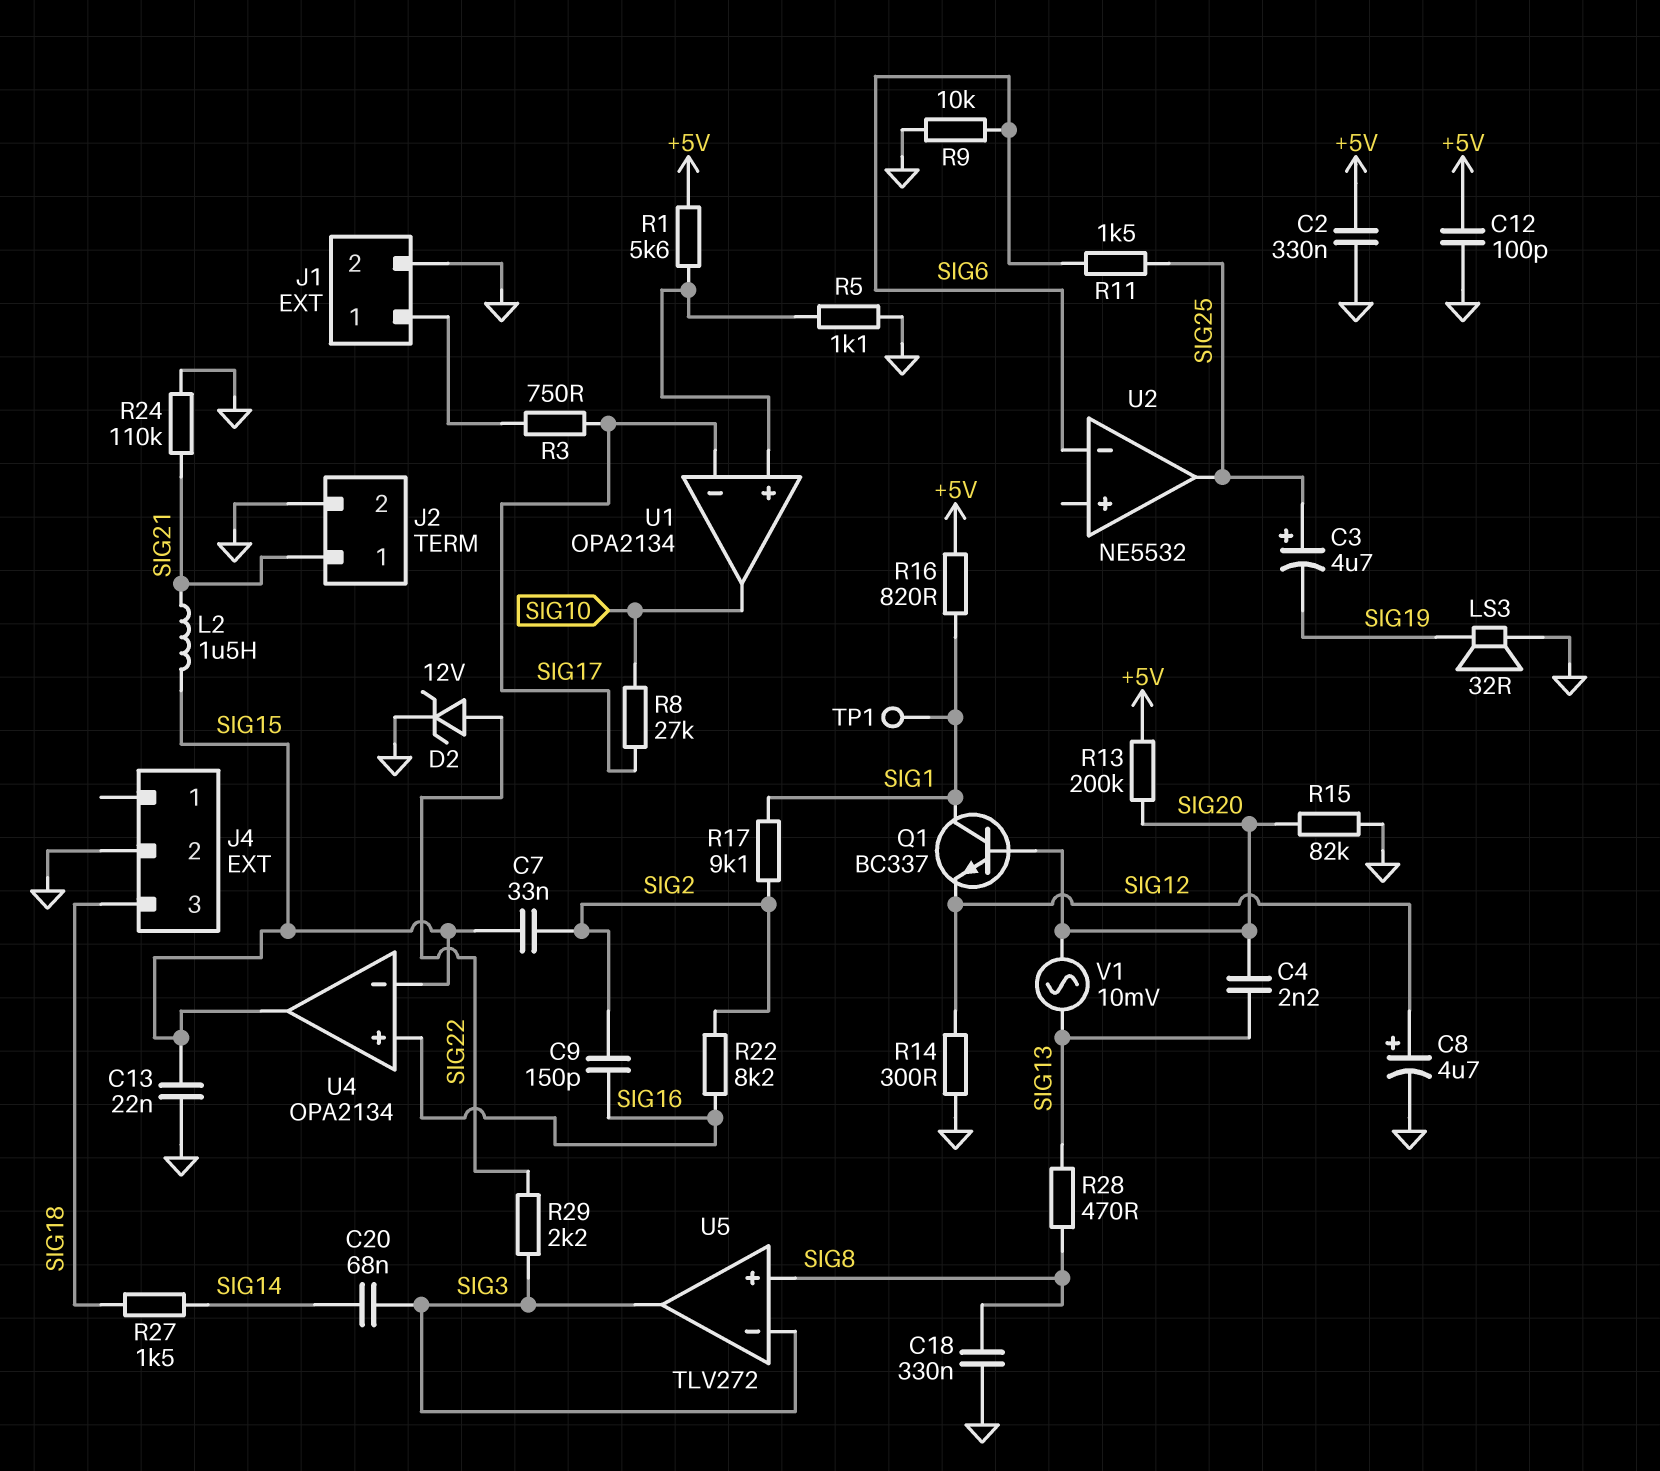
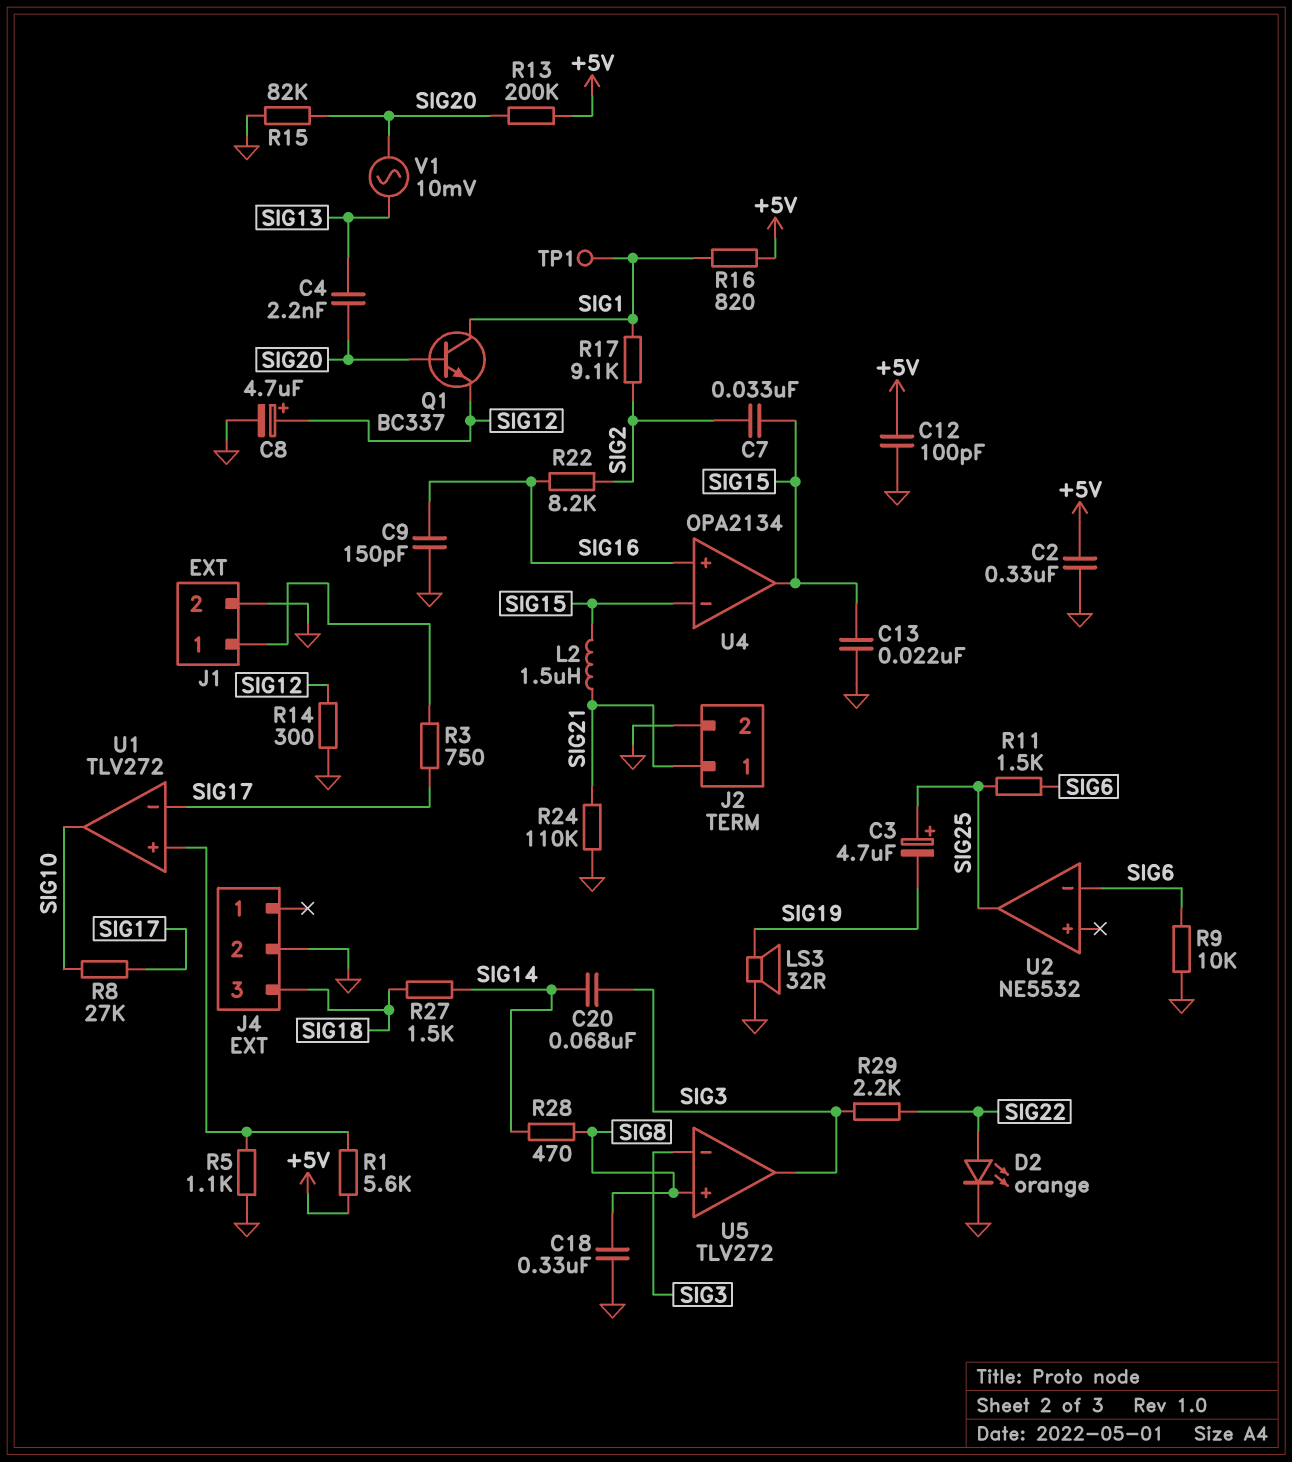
C9: 150pF (SIG2, SIG16) -> 150pF (GND, SIG16)
D2: zener 12V (A SIG22, K GND) -> LED orange (A SIG22, K GND)
R28: 470 (SIG8, SIG13) -> 470 (SIG8, SIG14)
U1: OPA2134 -> TLV272

